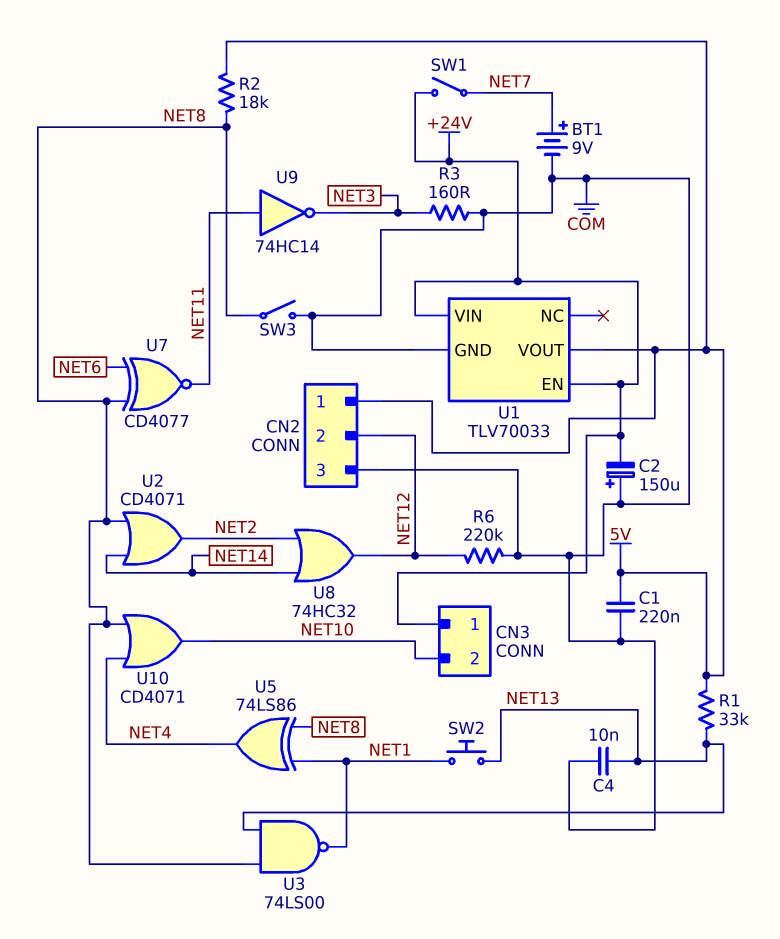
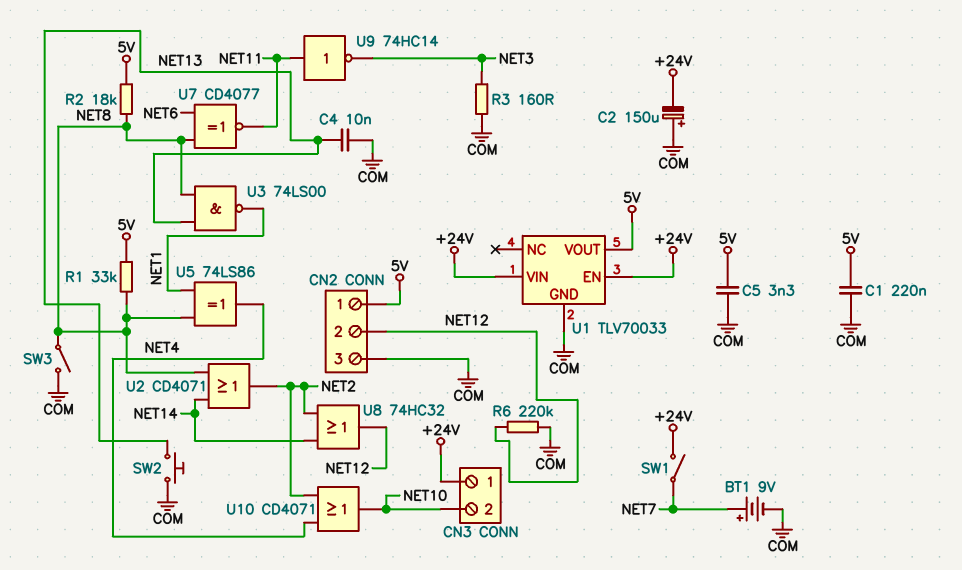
C5: none -> 3.3nF (5V, COM)
R1: 33k (5V, NET13) -> 33k (5V, NET8)
SW2: button (NET1, NET13) -> button (COM, NET13)
U10: OR CD4071 (in NET4, in NET8, out NET10) -> OR CD4071 (in NET2, in NET4, out NET10)

